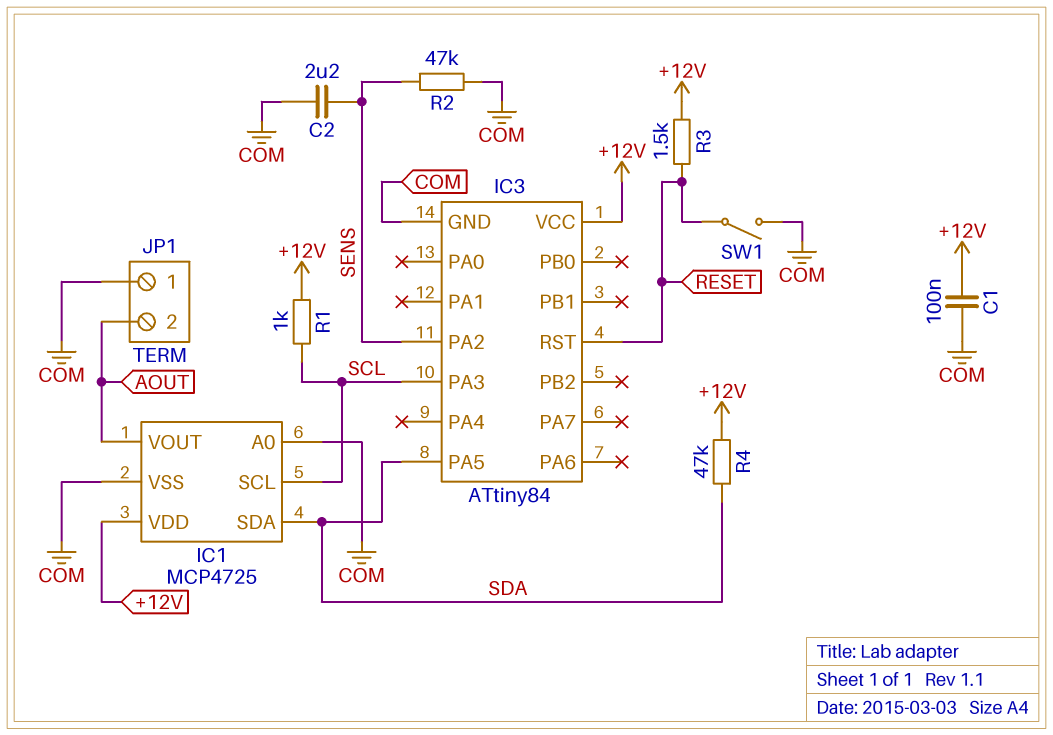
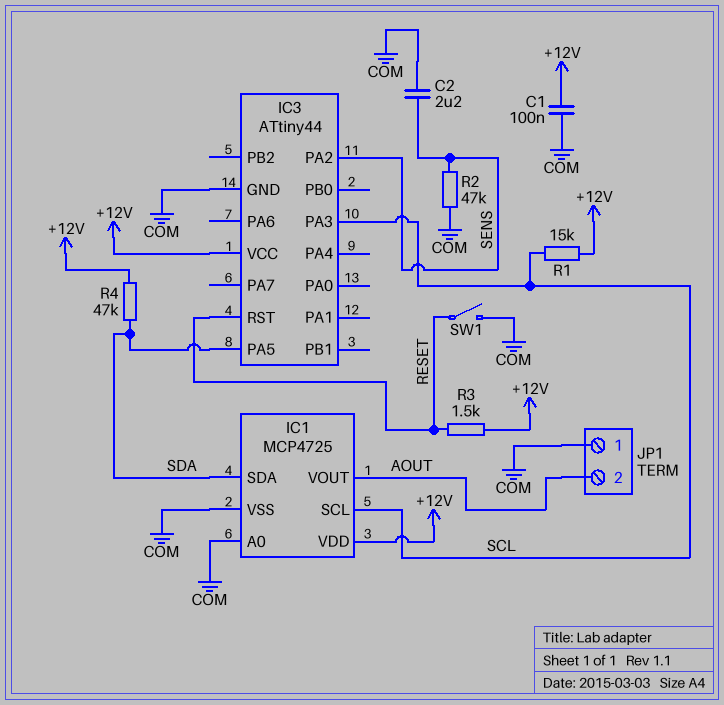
IC3: ATtiny84 -> ATtiny44
R1: 1k (+12V, SCL) -> 15k (+12V, SCL)

